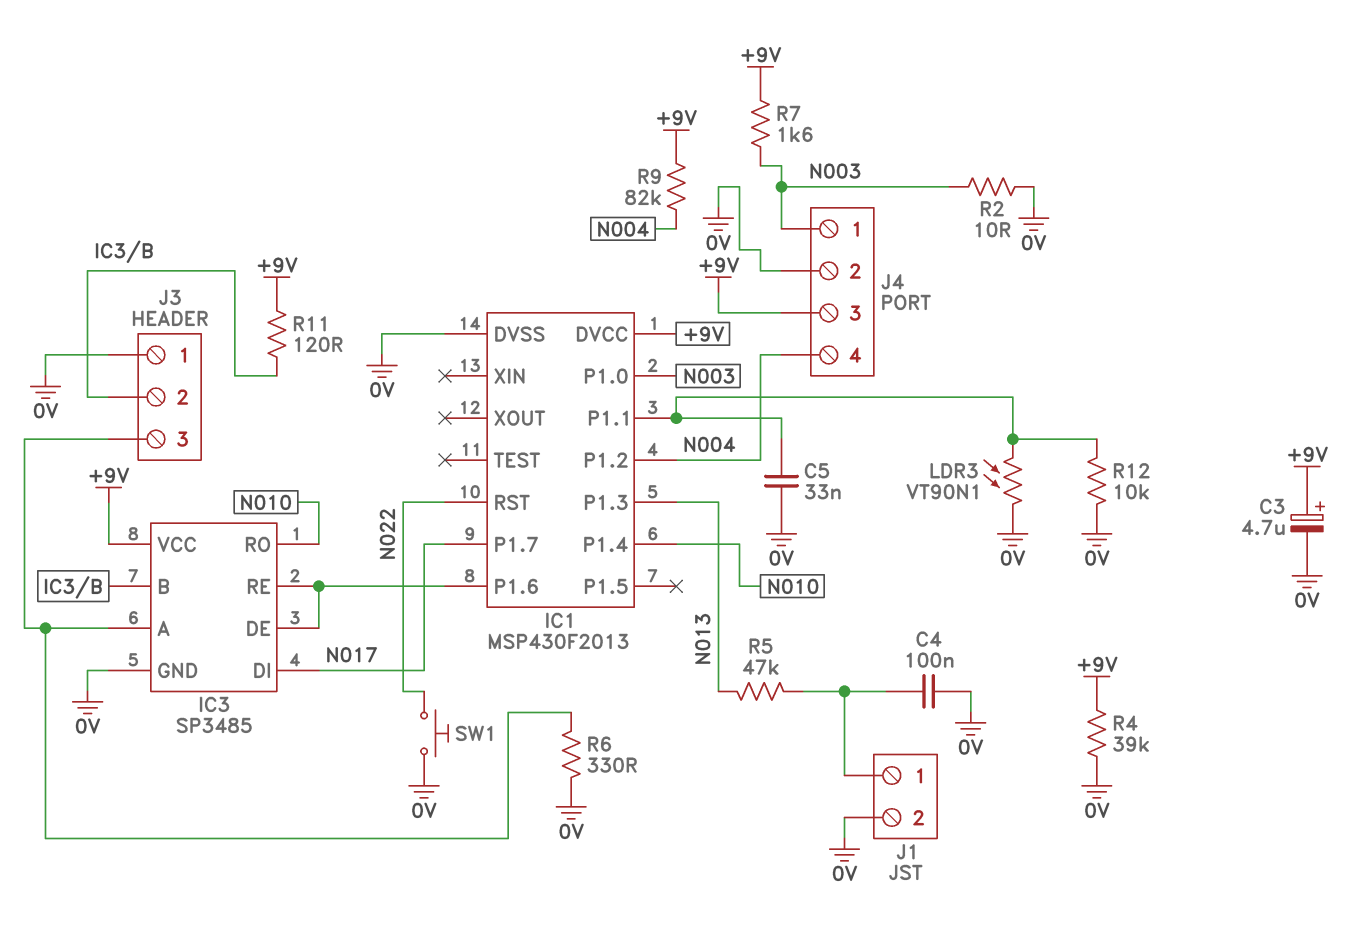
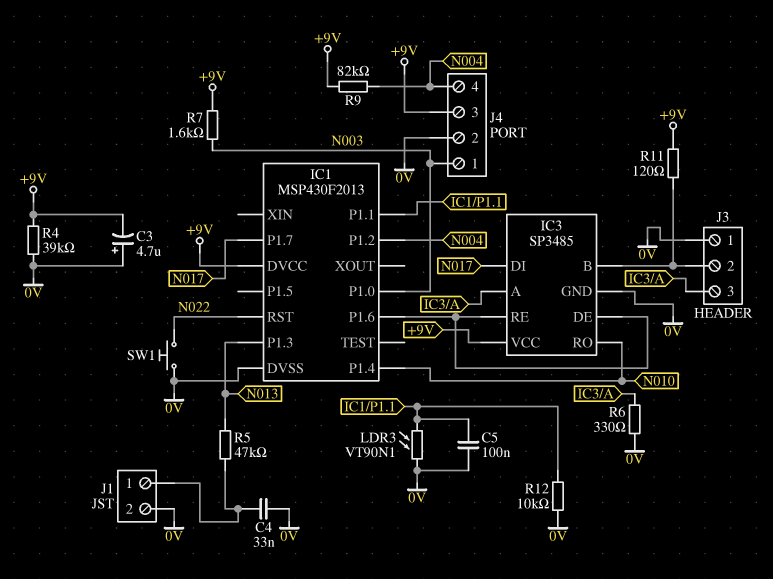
C3: 4.7uF (plus +9V, minus 0V) -> 4.7uF (plus 0V, minus +9V)
C4: 100nF (0V, J1/1) -> 33nF (0V, J1/1)
C5: 33nF (0V, IC1/P1.1) -> 100nF (0V, IC1/P1.1)
R2: 10 (0V, N003) -> none

